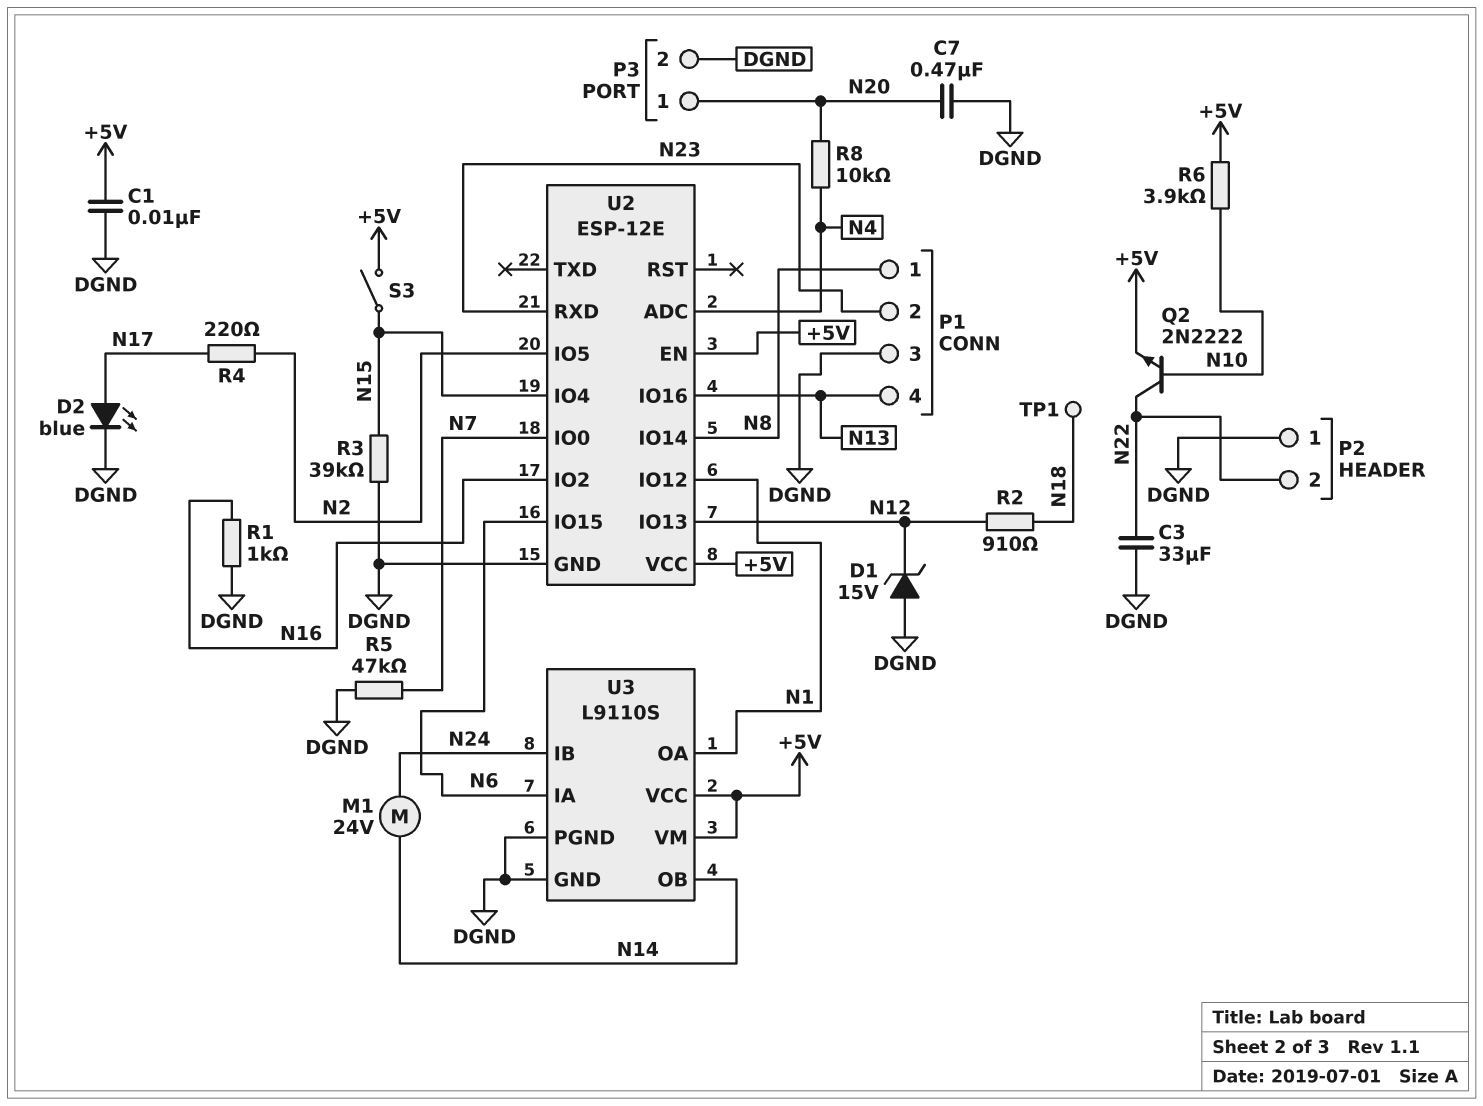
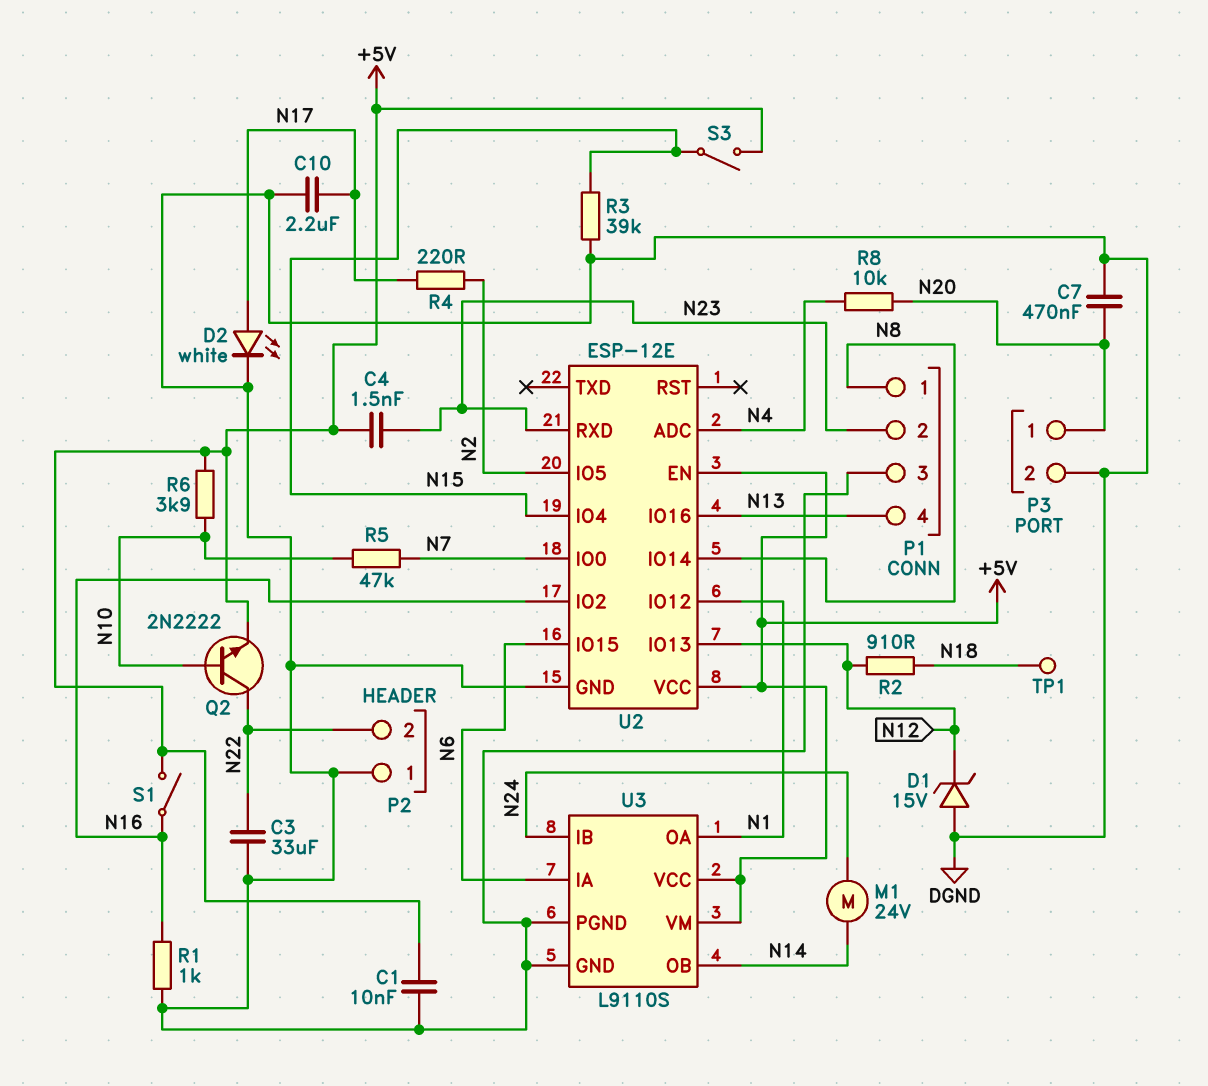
C4: none -> 1.5nF (+5V, N23)
C10: none -> 2.2uF (DGND, N17)
D2: LED blue (A N17, K DGND) -> LED white (A N17, K DGND)
R5: 47k (DGND, N7) -> 47k (N7, N10)
S1: none -> switch (+5V, N16)

